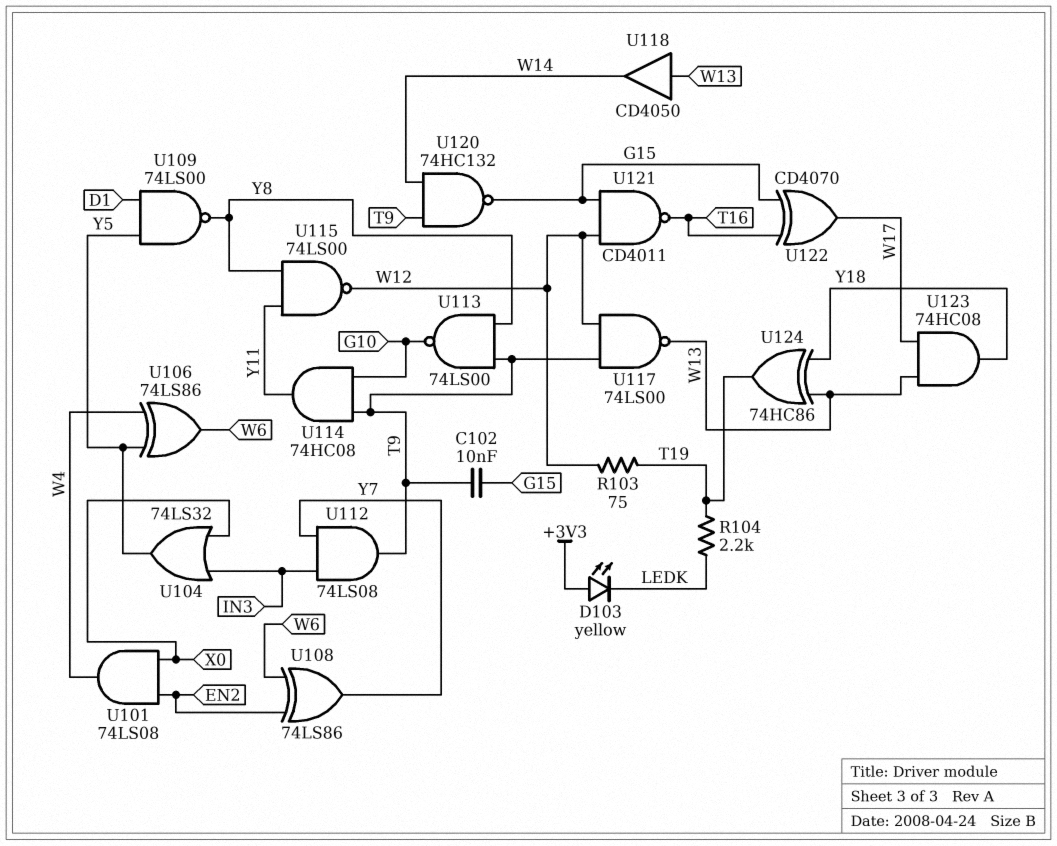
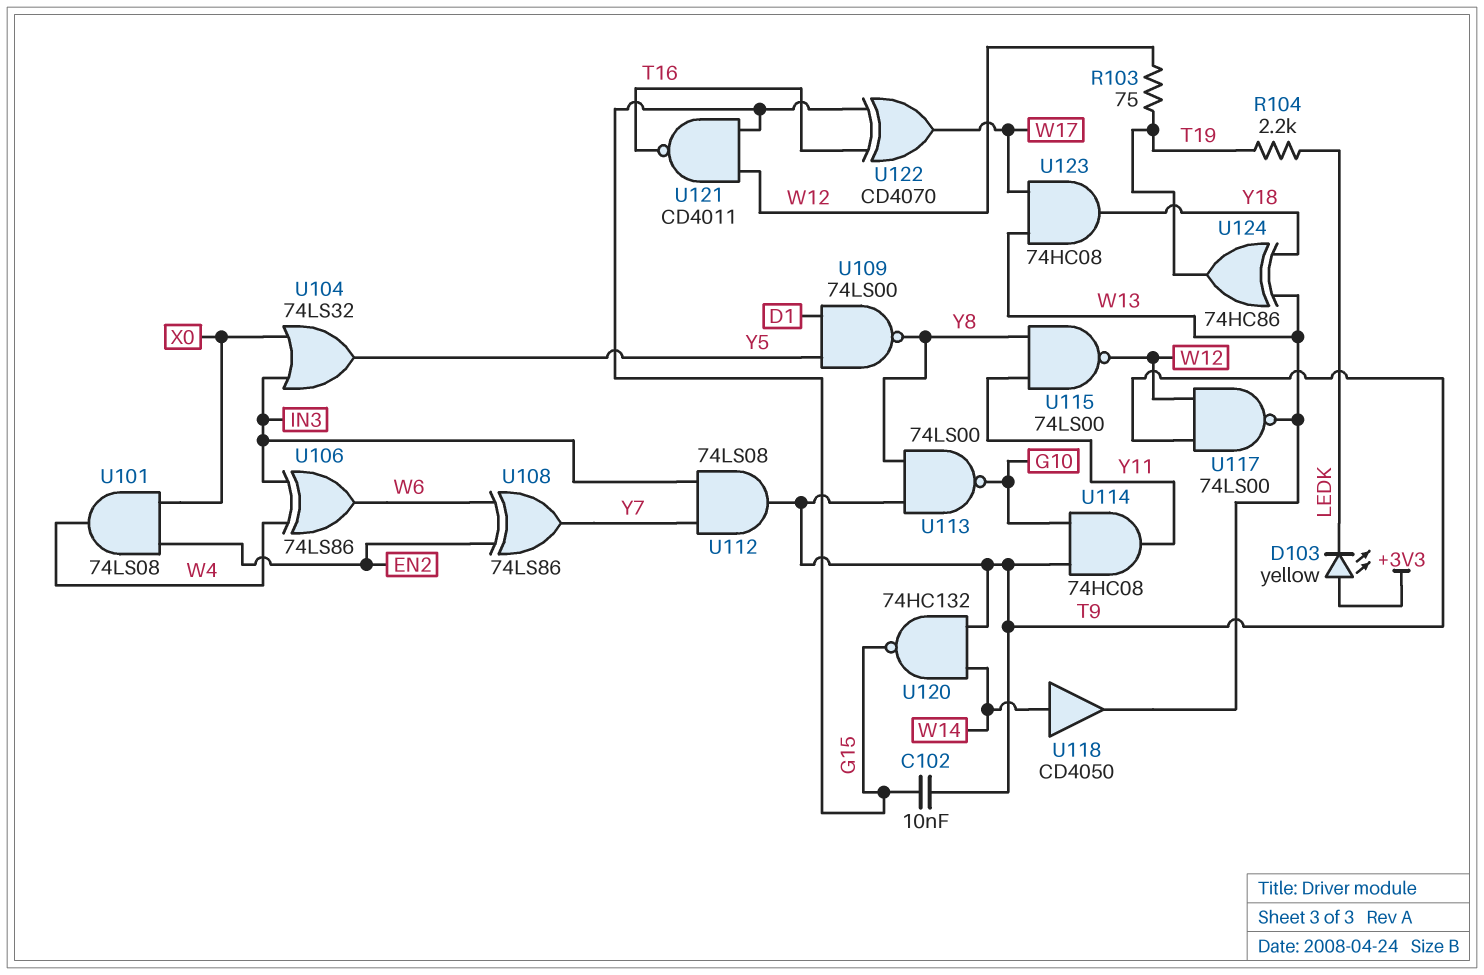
U106: XOR 74LS86 (in W4, in Y5, out W6) -> XOR 74LS86 (in IN3, in W4, out W6)
U118: buffer CD4050 (in W13, out W14) -> buffer CD4050 (in W14, out W13)

